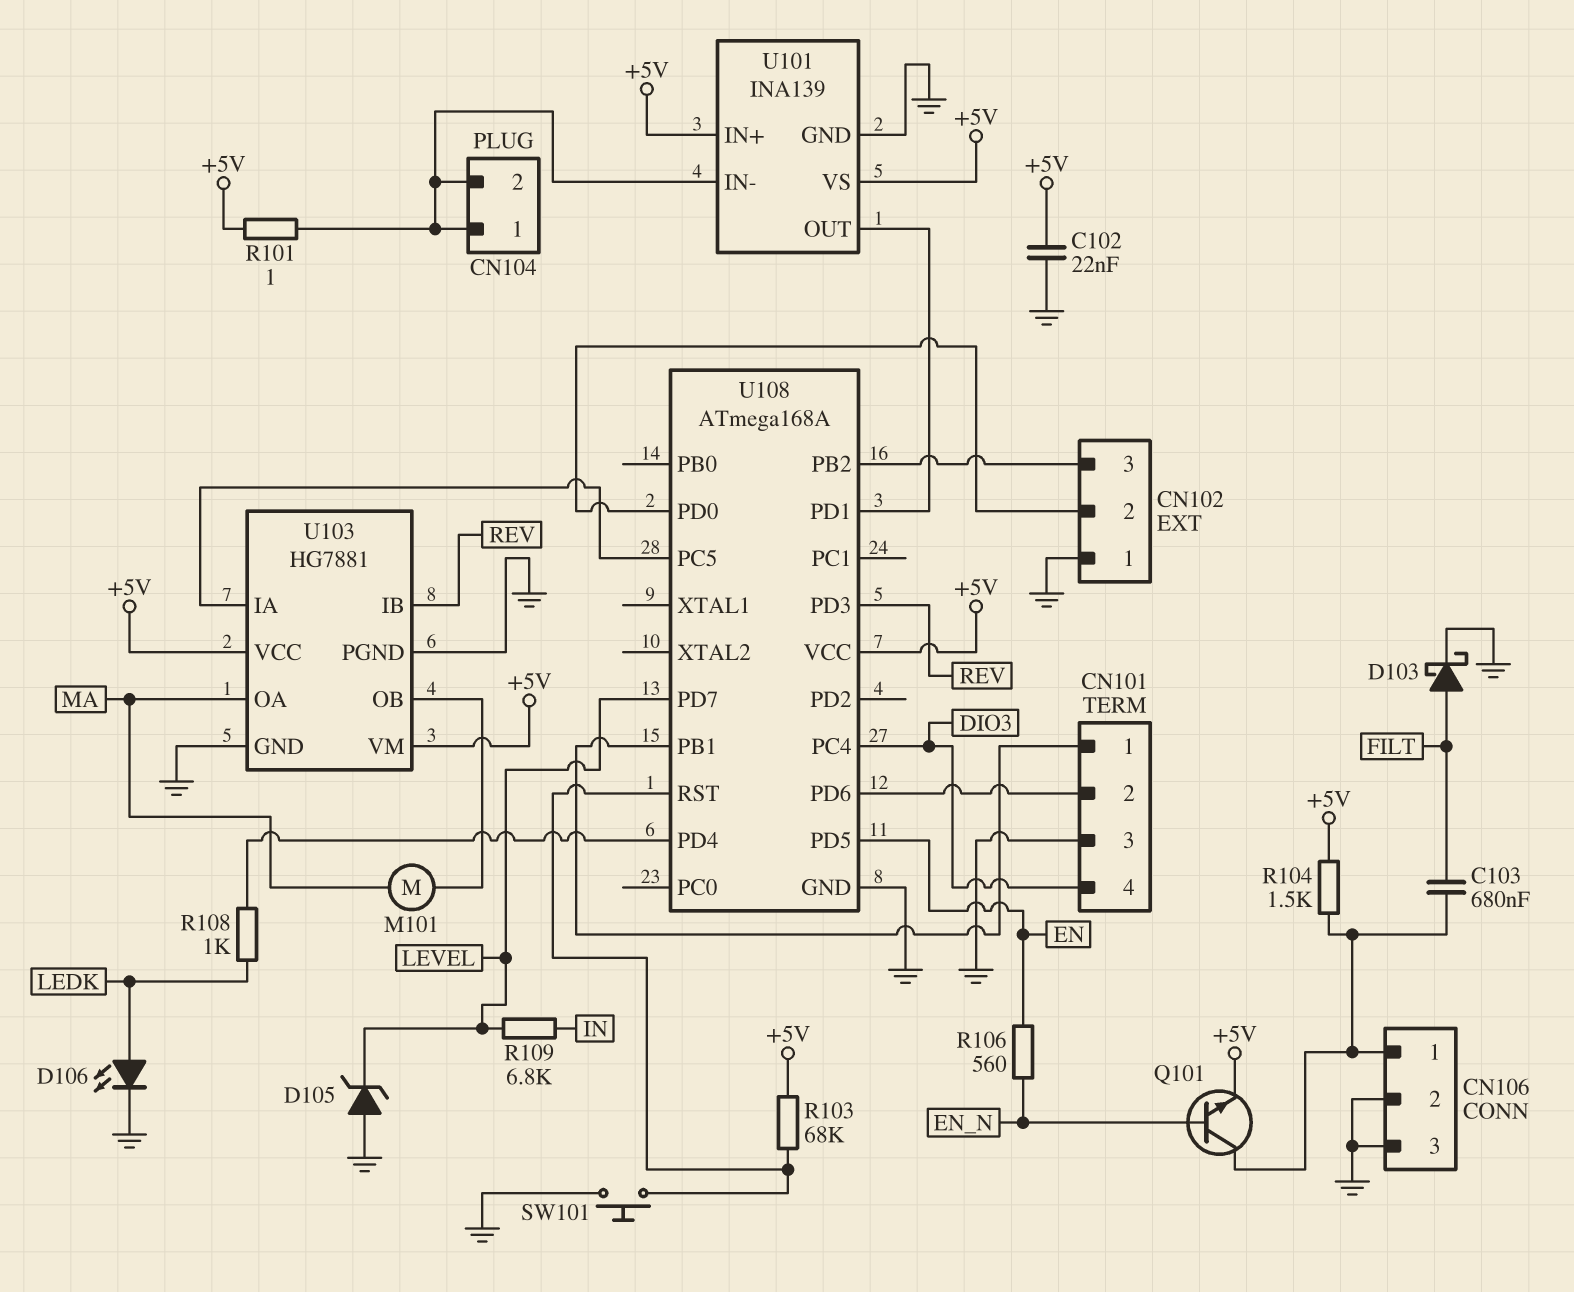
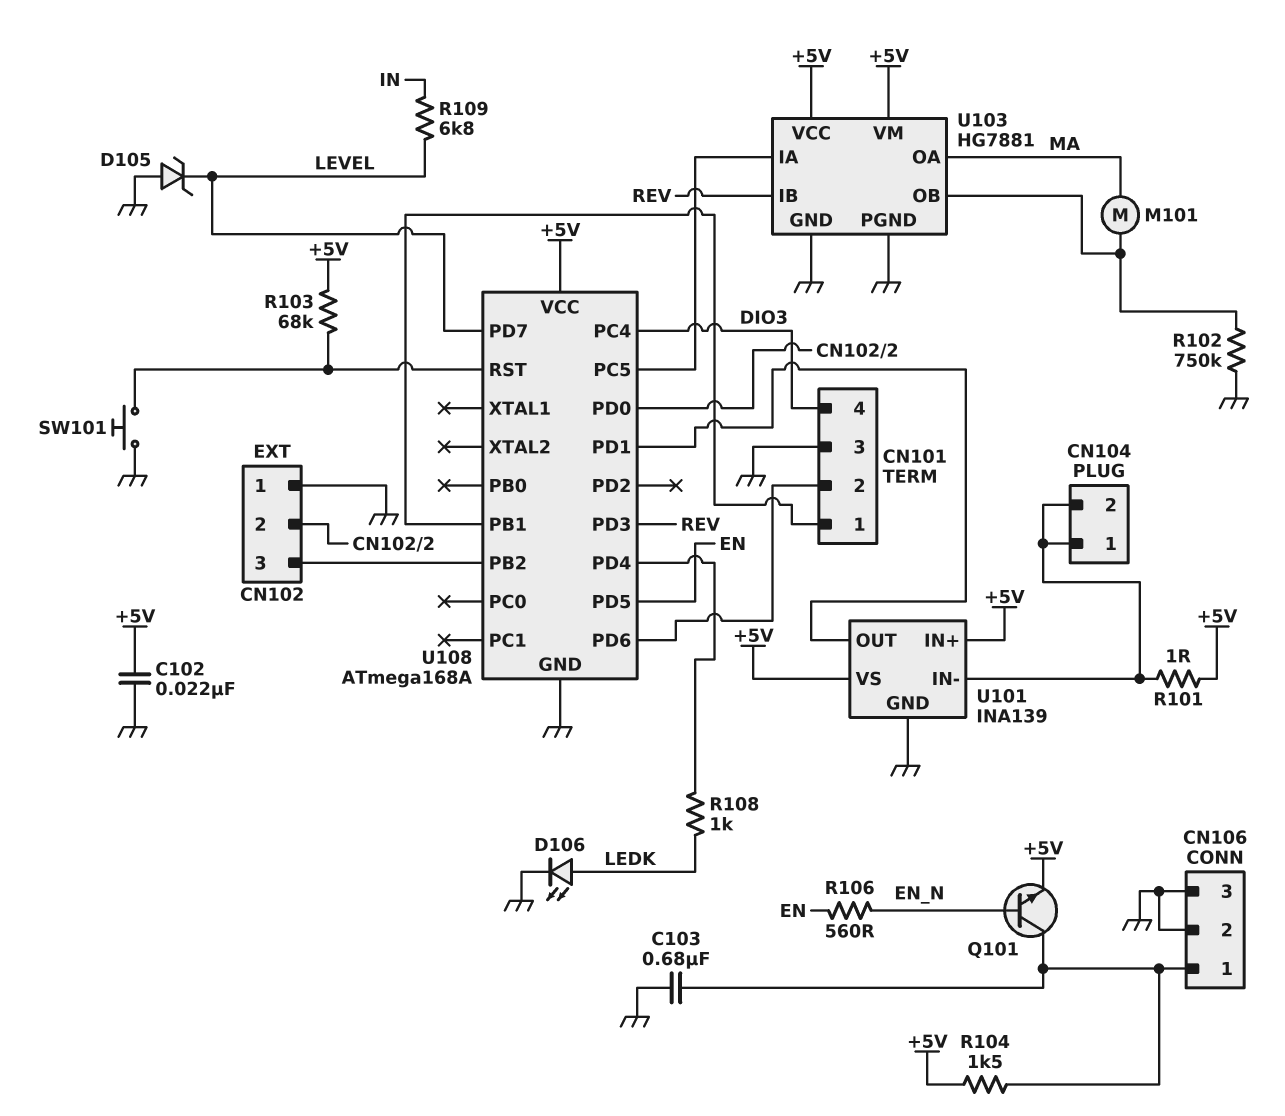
C103: 680nF (CN106/1, FILT) -> 680nF (CN106/1, GND)
D103: schottky (A FILT, K GND) -> none
R102: none -> 750k (GND, U103/OB)

